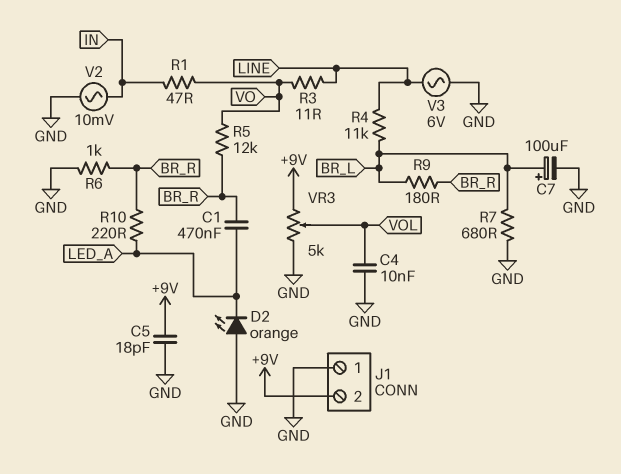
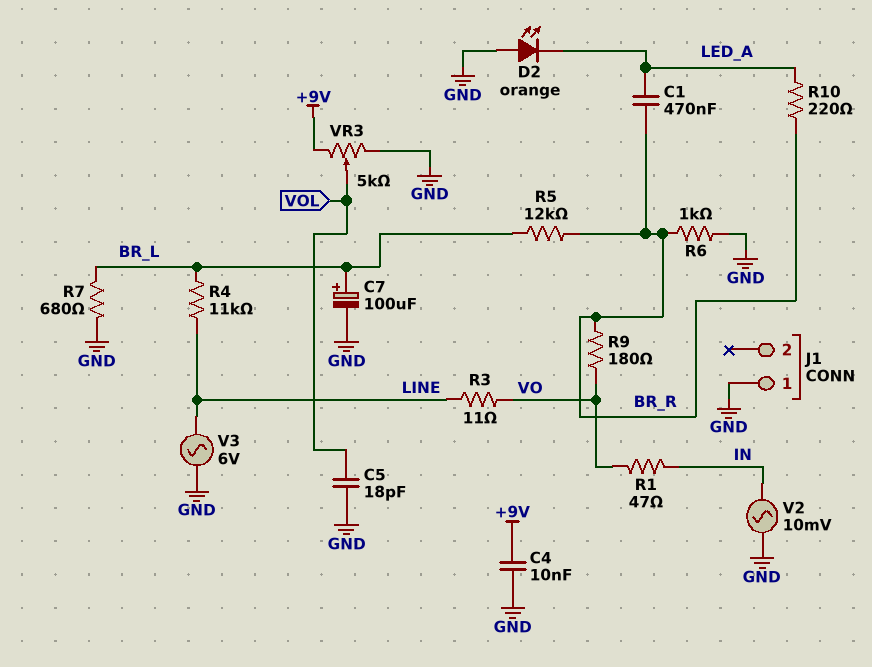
C4: 10nF (GND, VOL) -> 10nF (+9V, GND)
C5: 18pF (+9V, GND) -> 18pF (GND, VOL)
J1 pin 2: +9V -> none
R5: 12k (BR_R, VO) -> 12k (BR_L, BR_R)
R9: 180 (BR_L, BR_R) -> 180 (BR_R, VO)

